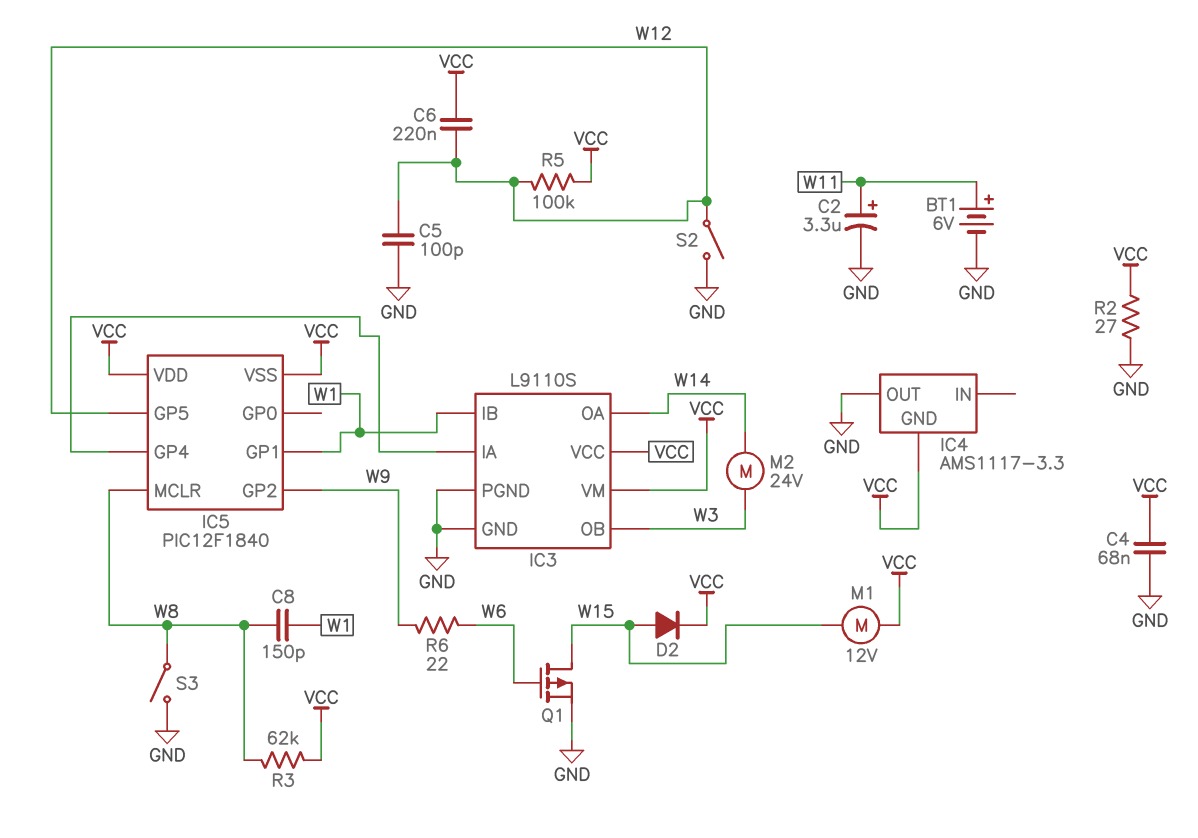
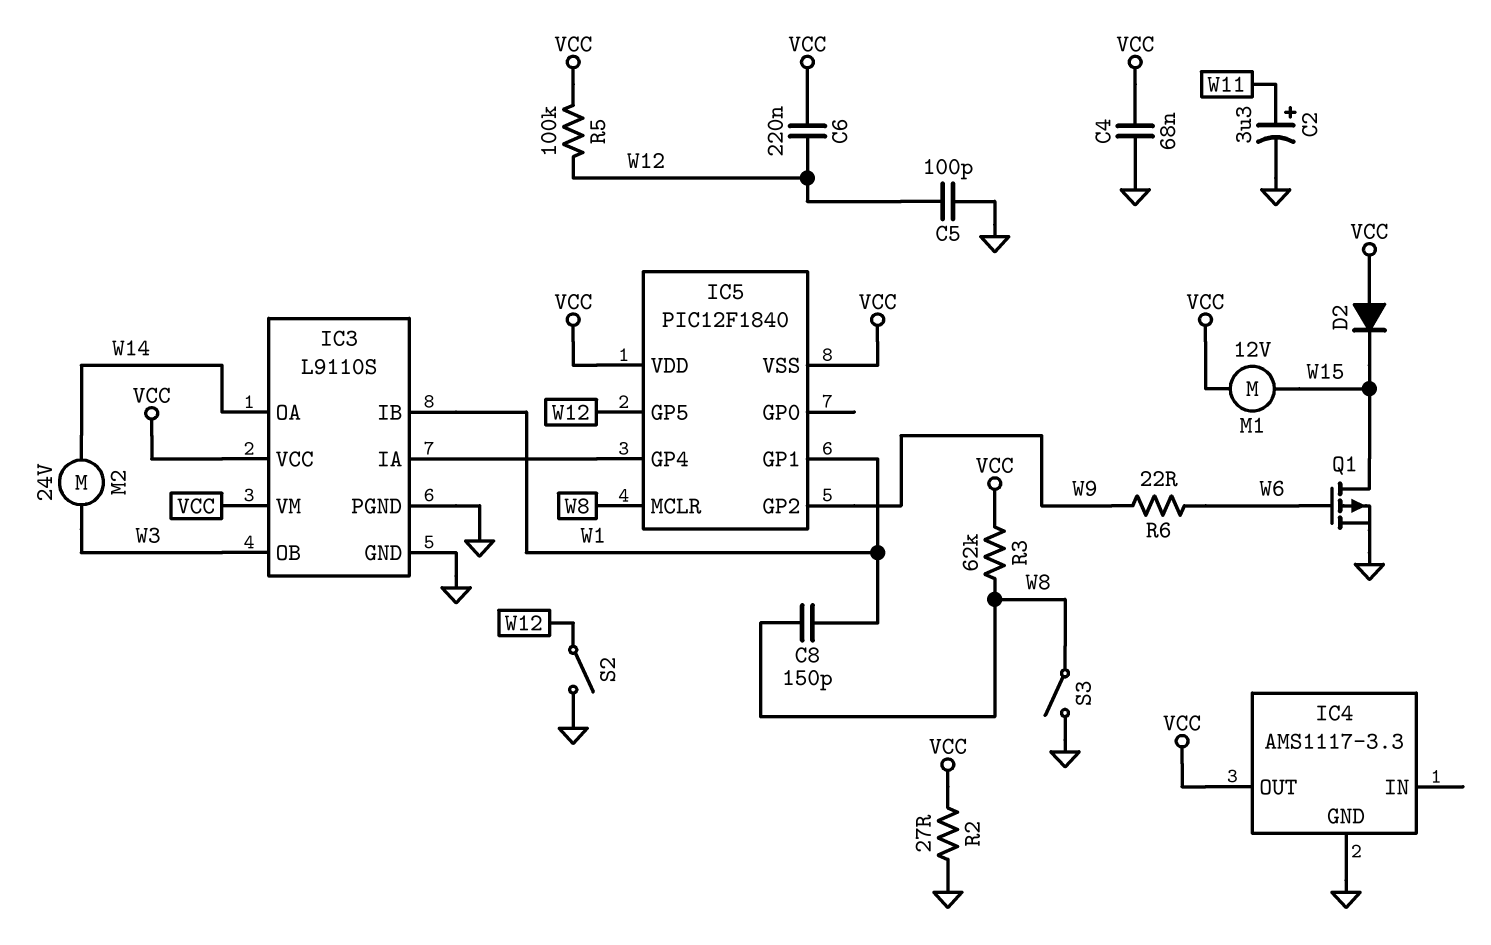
BT1: 6V (plus W11, minus GND) -> none
D2: diode (A W15, K VCC) -> diode (A VCC, K W15)
IC4 pin GND: VCC -> GND
IC4 pin OUT: GND -> VCC

